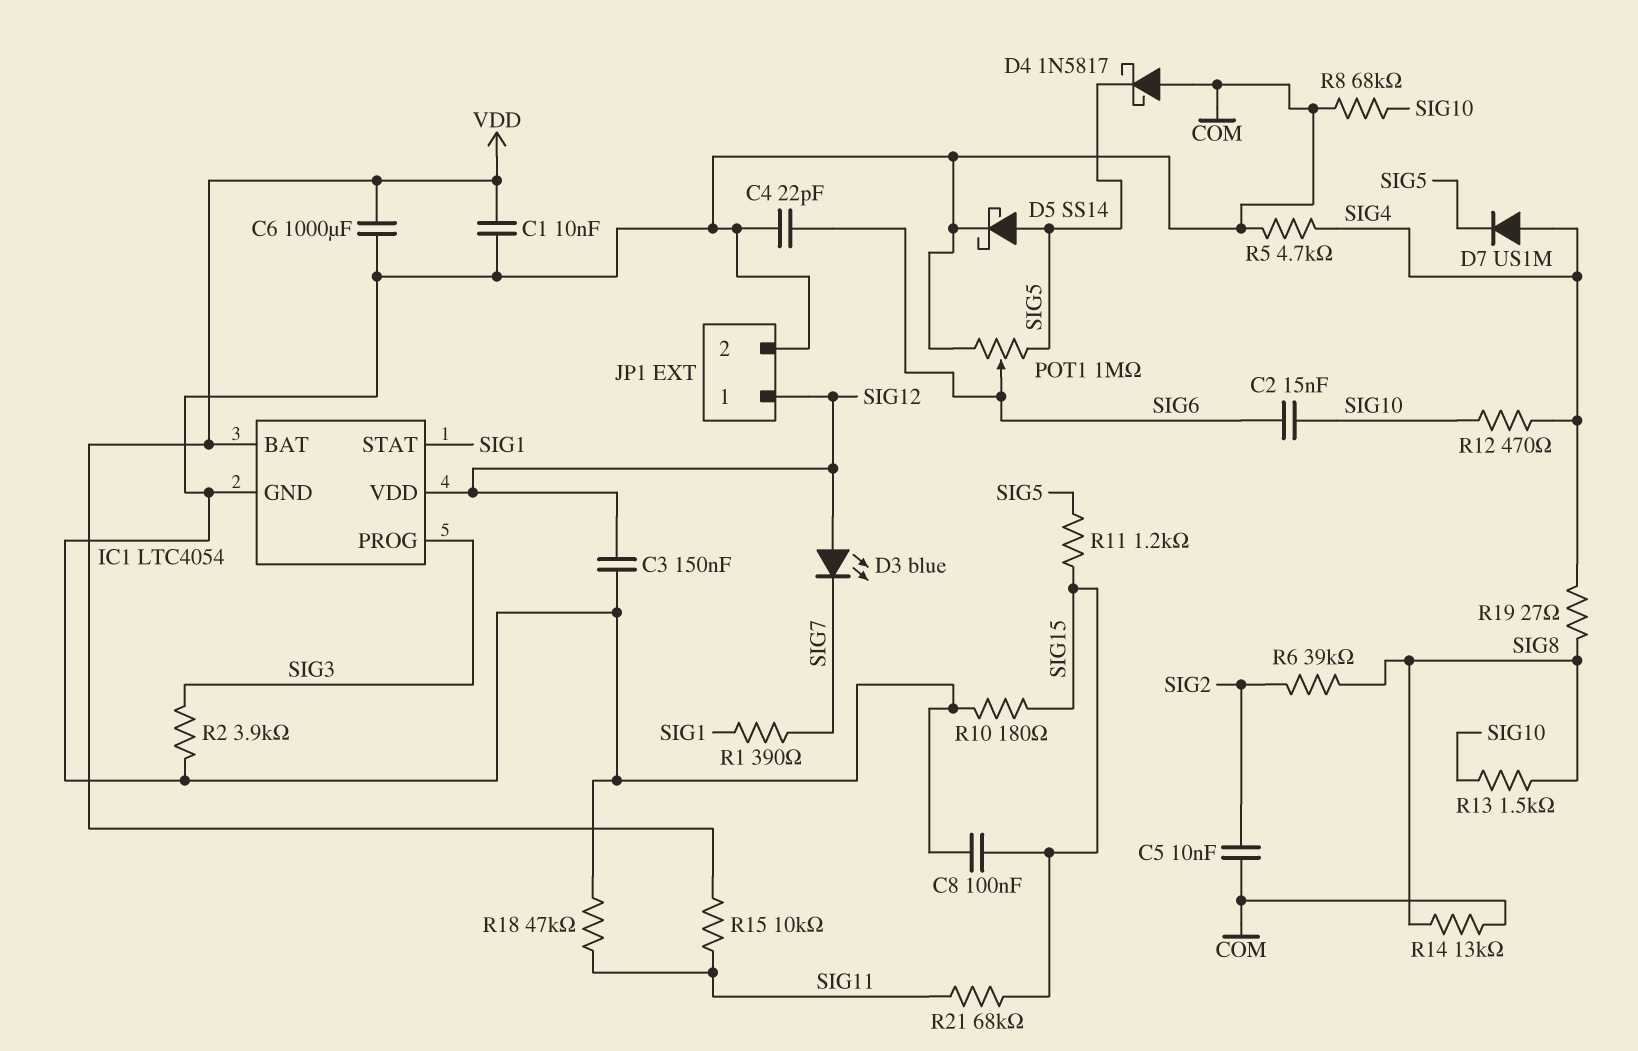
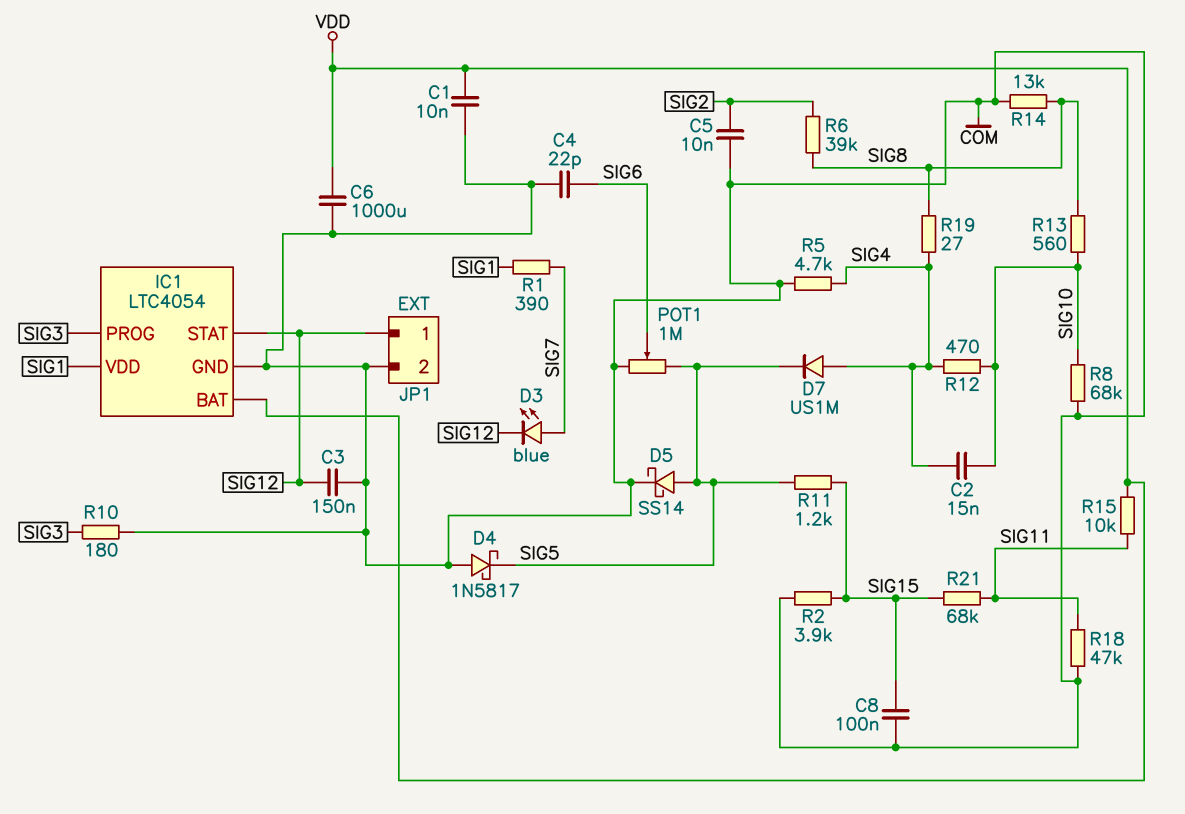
C2: 15nF (SIG6, SIG10) -> 15nF (SIG4, SIG10)
D3: LED blue (A SIG12, K SIG7) -> LED blue (A SIG7, K SIG12)
IC1 pin STAT: SIG1 -> SIG12
IC1 pin VDD: SIG12 -> SIG1
R2: 3.9k (COM, SIG3) -> 3.9k (COM, SIG15)
R10: 180 (COM, SIG15) -> 180 (COM, SIG3)
R13: 1.5k (SIG8, SIG10) -> 560 (SIG8, SIG10)

